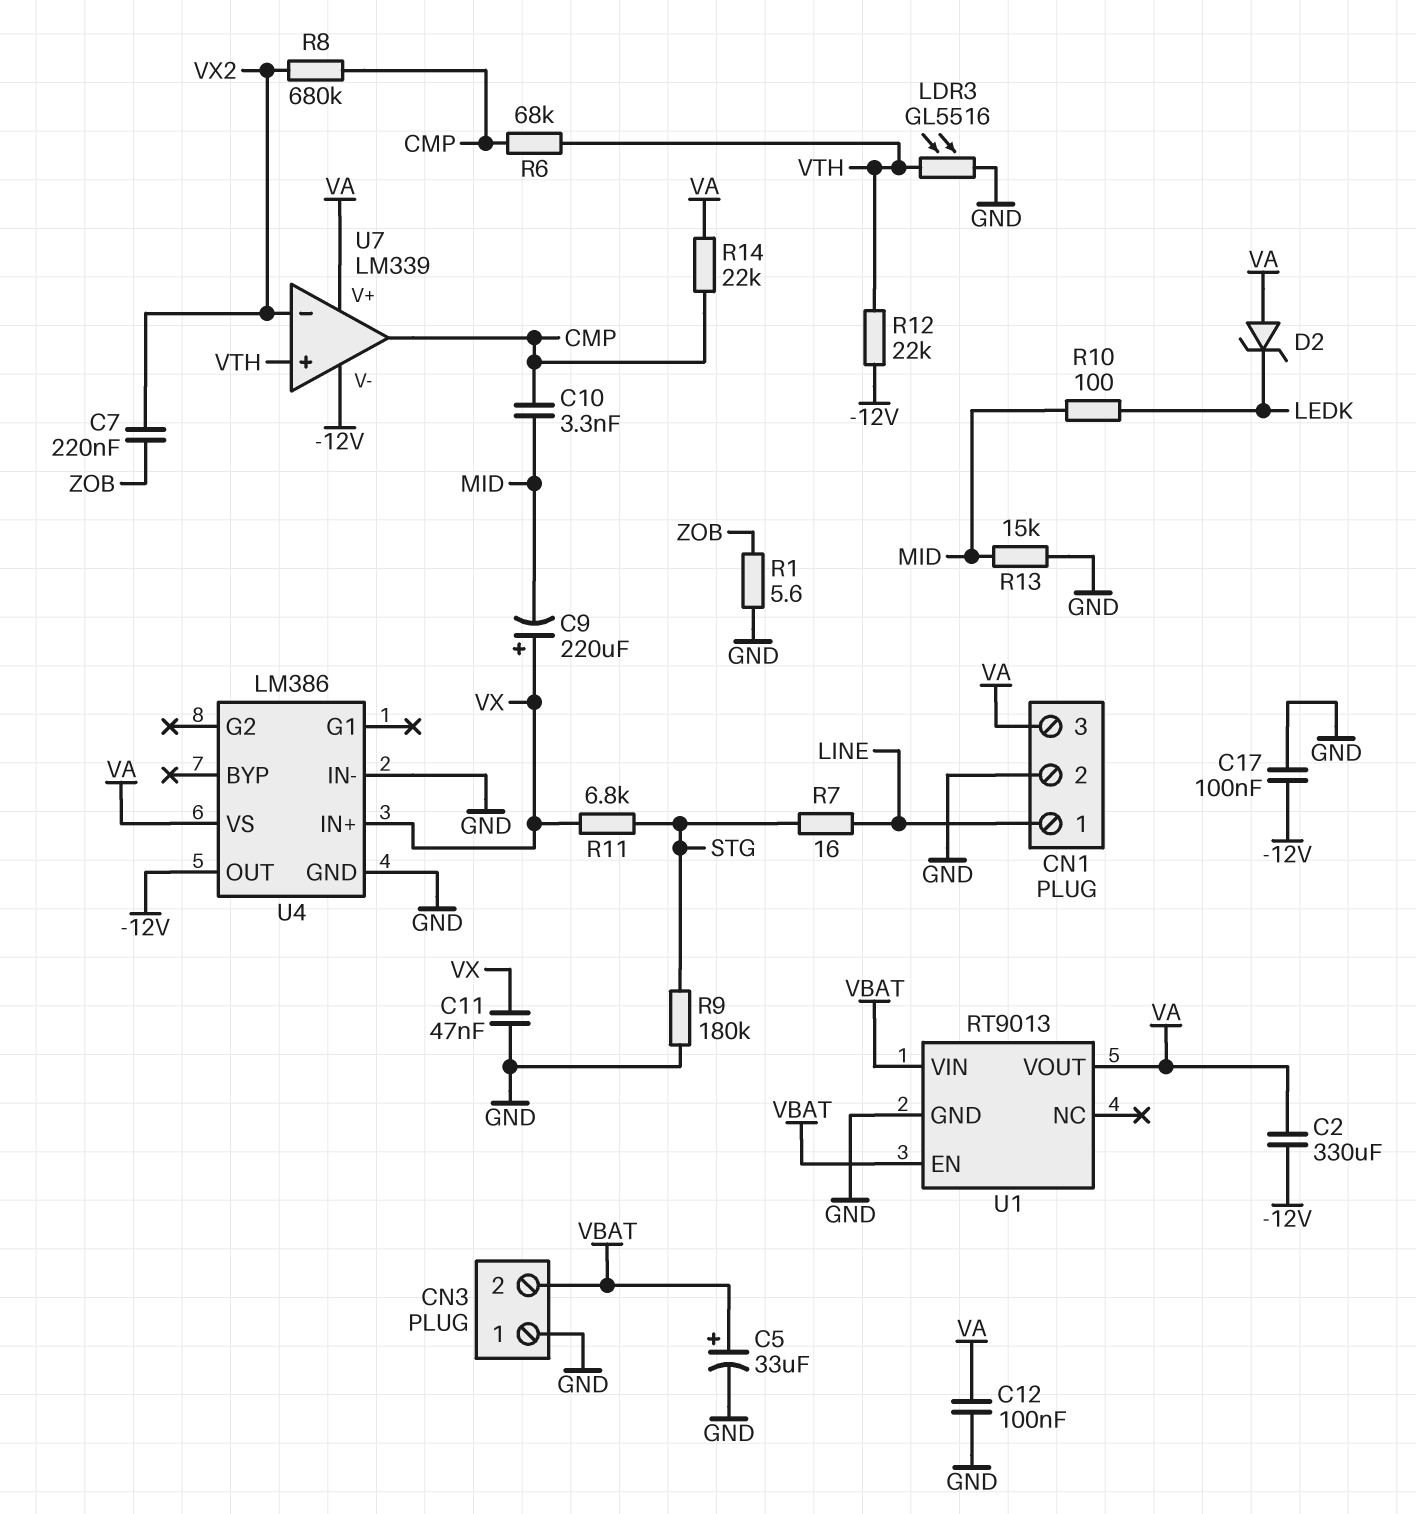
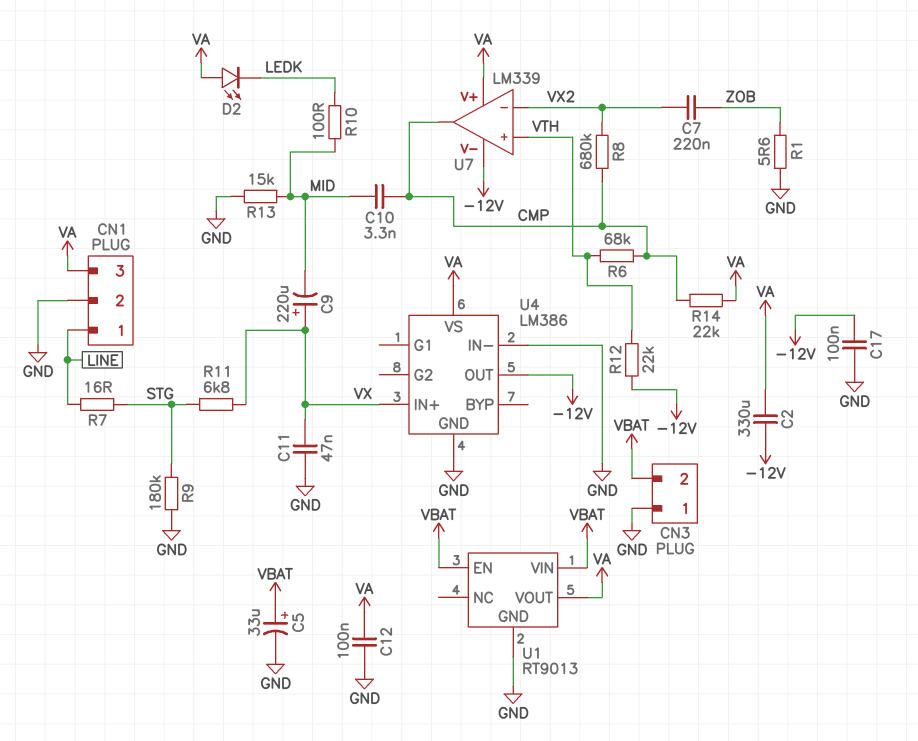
D2: zener (A VA, K LEDK) -> LED (A VA, K LEDK)
LDR3: GL5516 (GND, VTH) -> none

